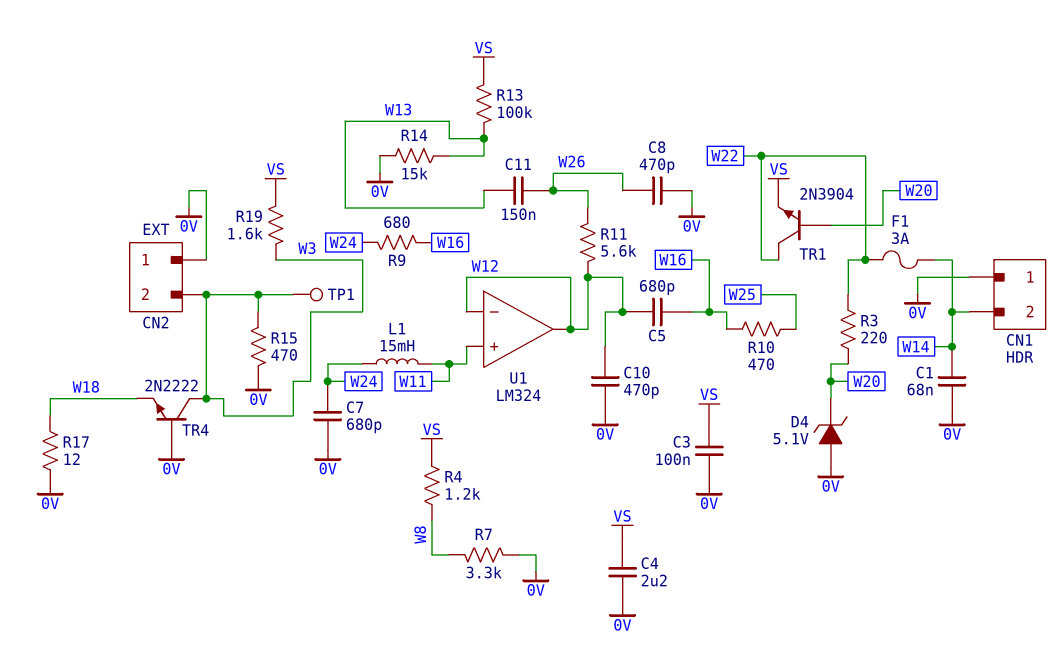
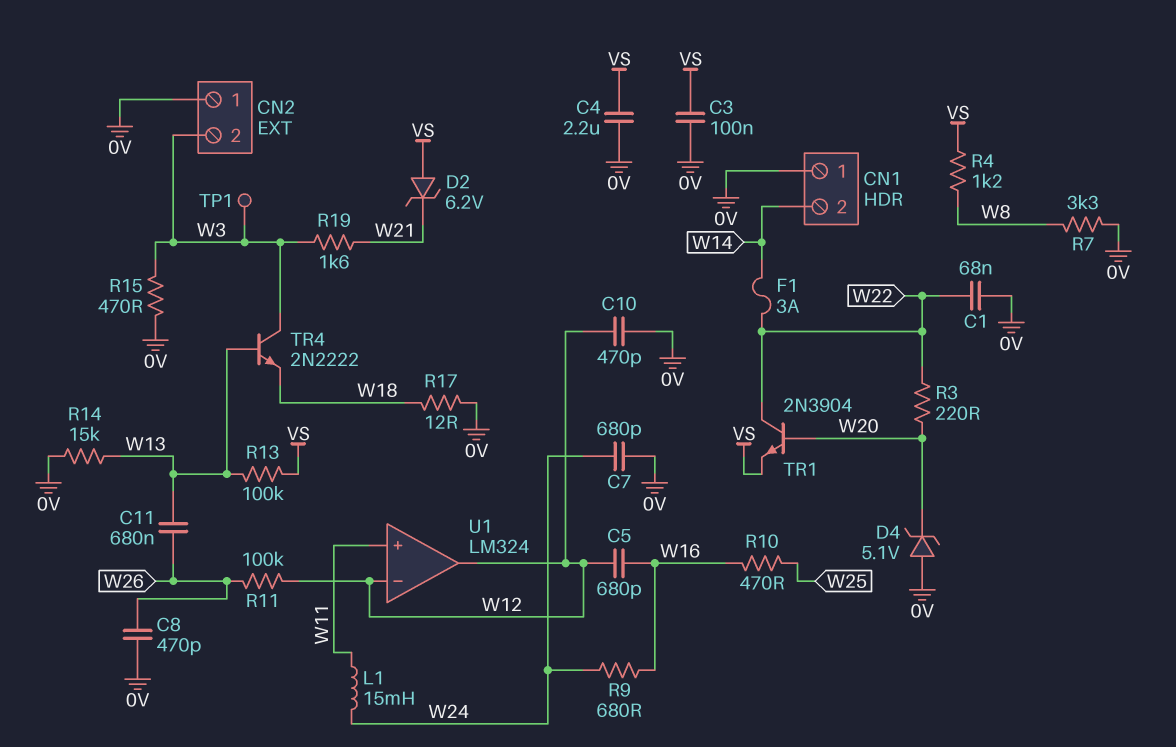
C1: 68nF (0V, W14) -> 68nF (0V, W22)
C11: 150nF (W13, W26) -> 680nF (W13, W26)
D2: none -> zener 6.2V (A VS, K W21)
R11: 5.6k (W12, W26) -> 100k (W12, W26)
R19: 1.6k (VS, W3) -> 1.6k (W3, W21)
TR4: NPN 2N2222 (B 0V, C W3, E W18) -> NPN 2N2222 (B W13, C W3, E W18)

